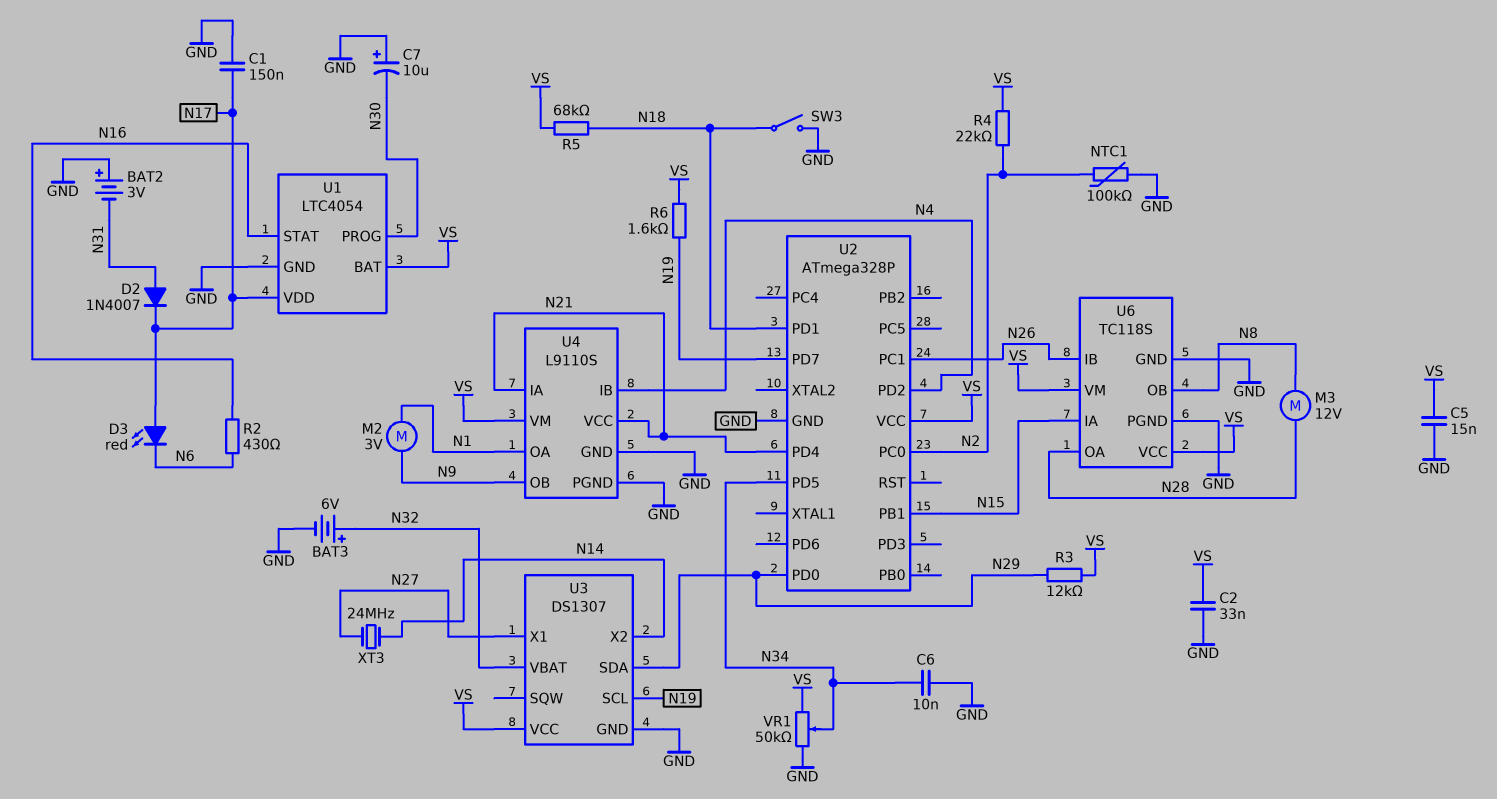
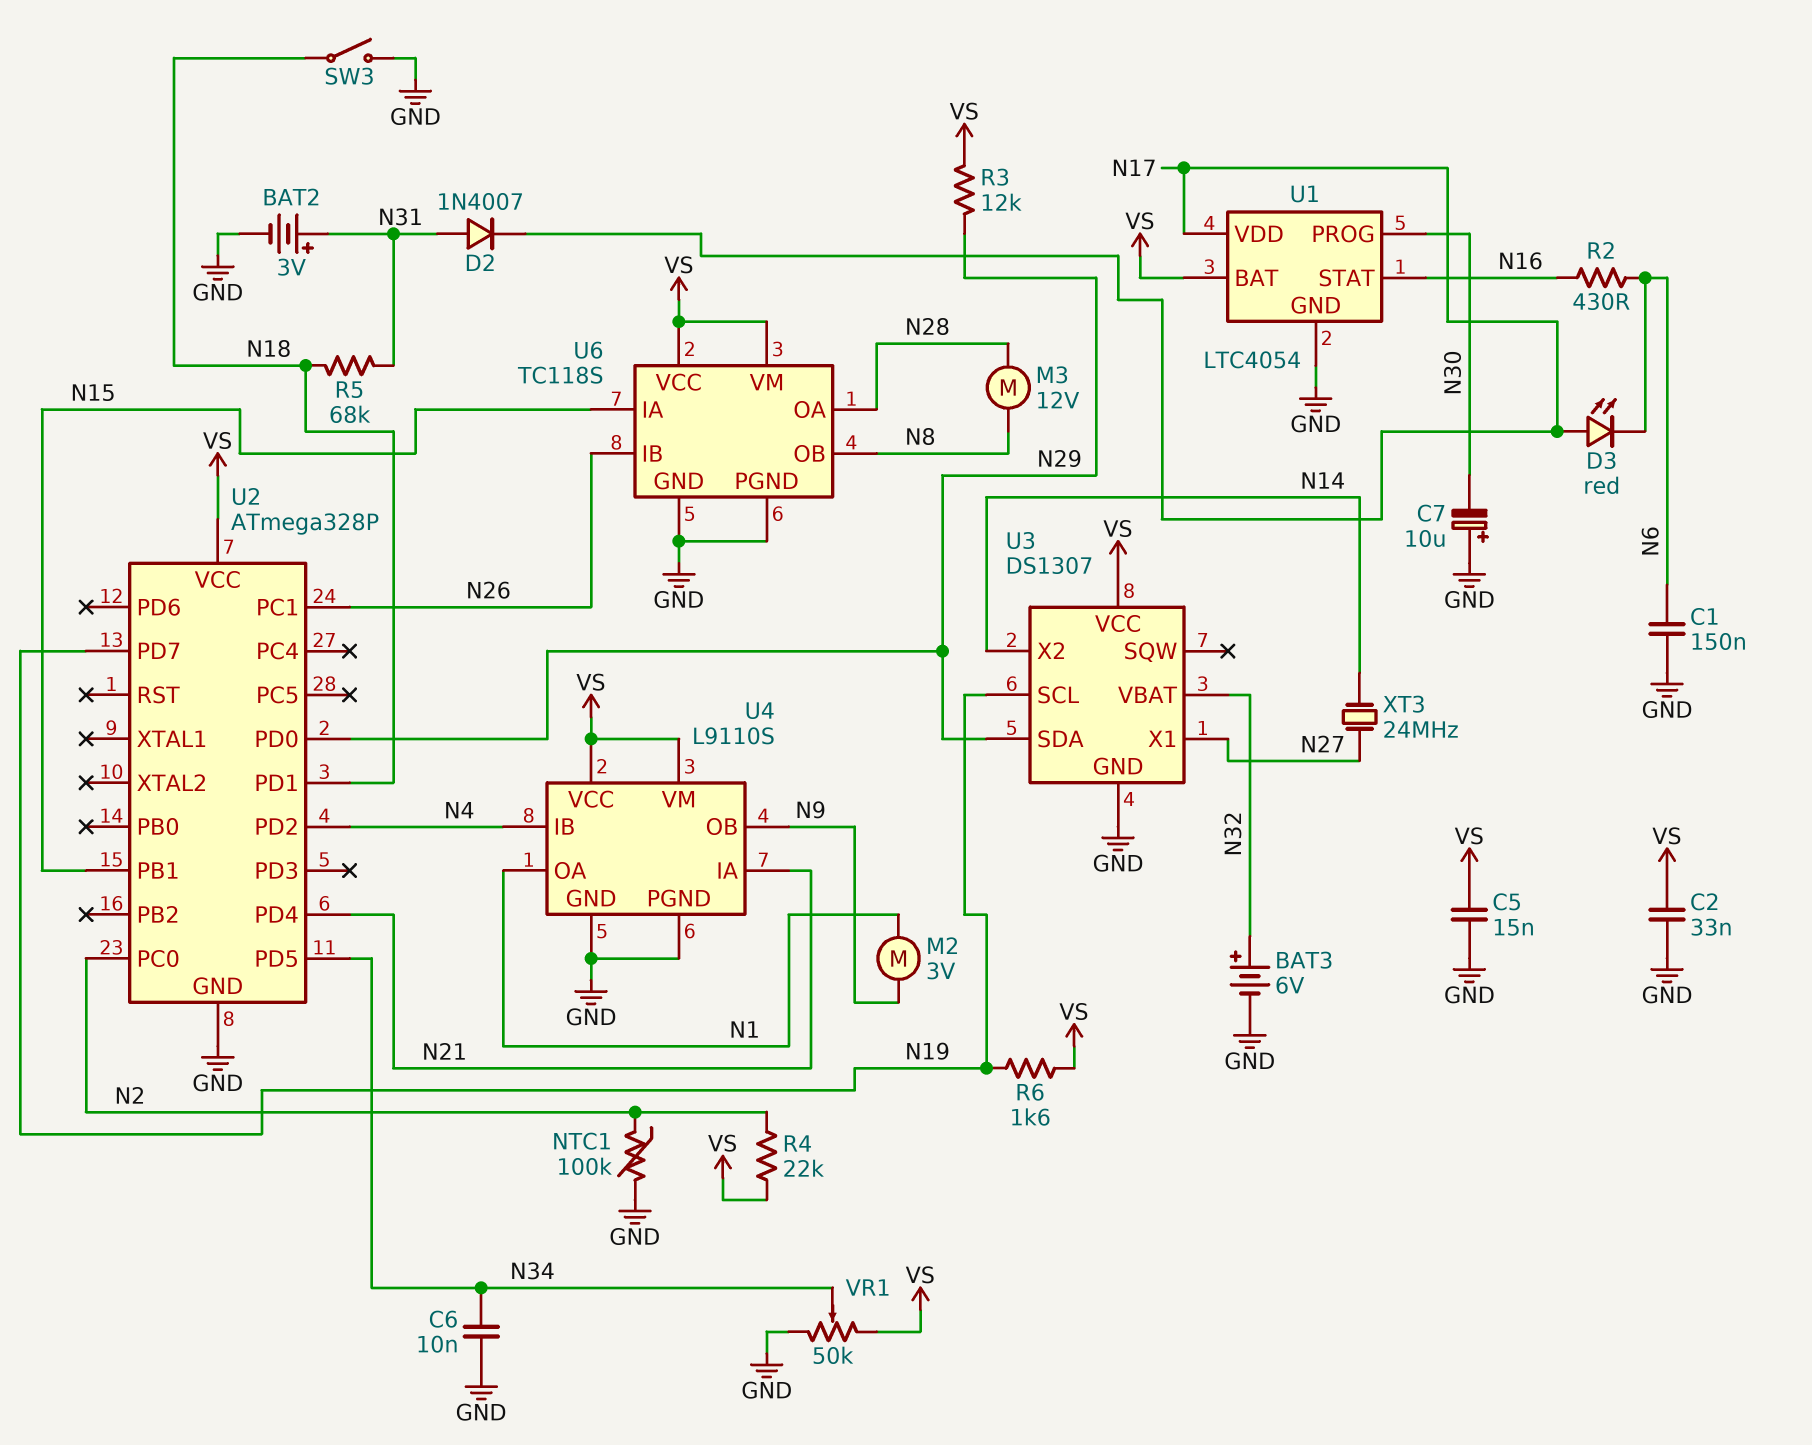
BAT2: 3V (plus GND, minus N31) -> 3V (plus N31, minus GND)
C1: 150nF (GND, N17) -> 150nF (GND, N6)
R5: 68k (N18, VS) -> 68k (N18, N31)
U4 pin VCC: N21 -> VS

